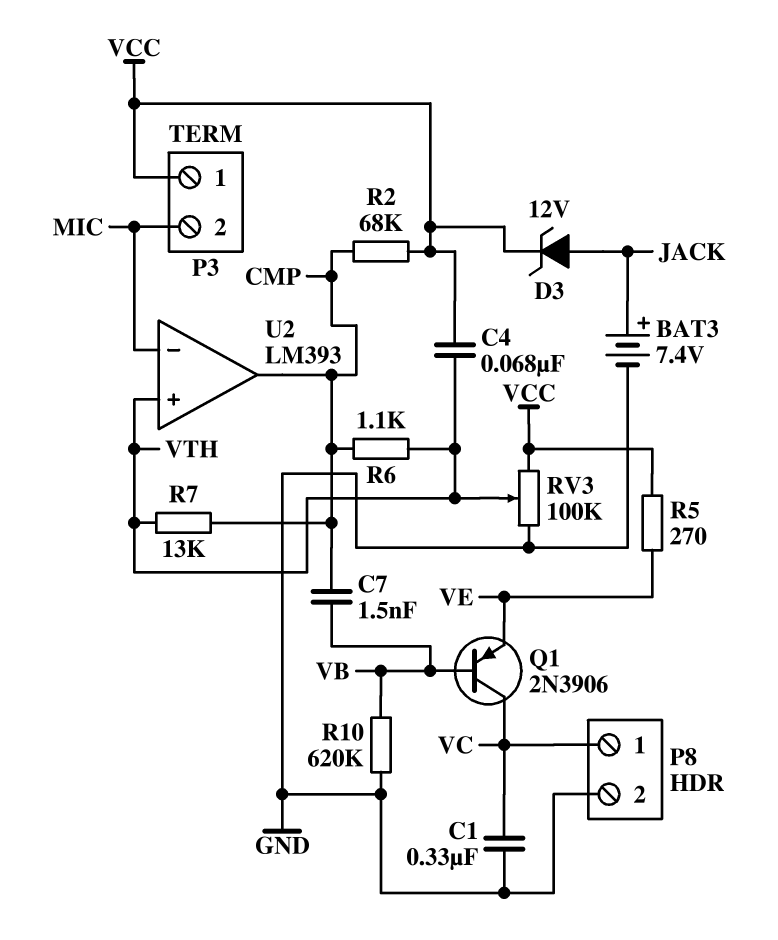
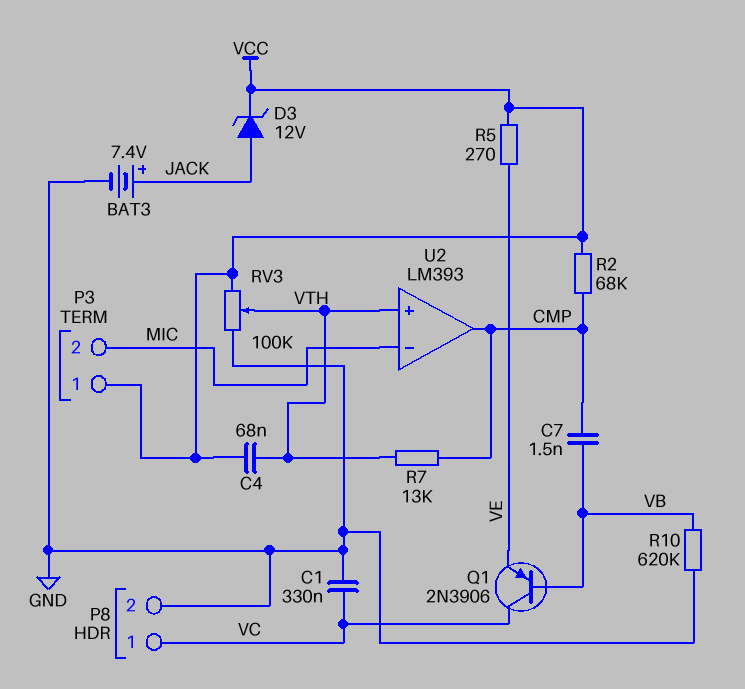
R6: 1.1k (CMP, VTH) -> none

